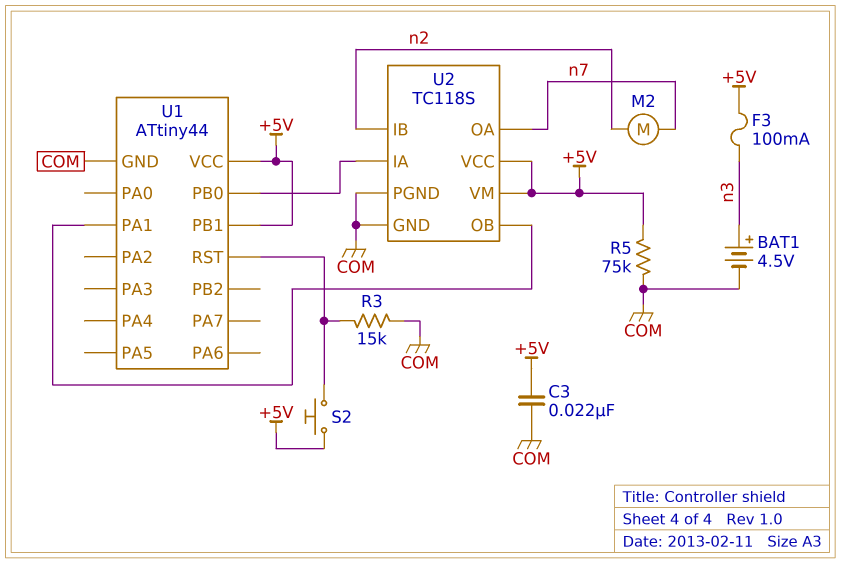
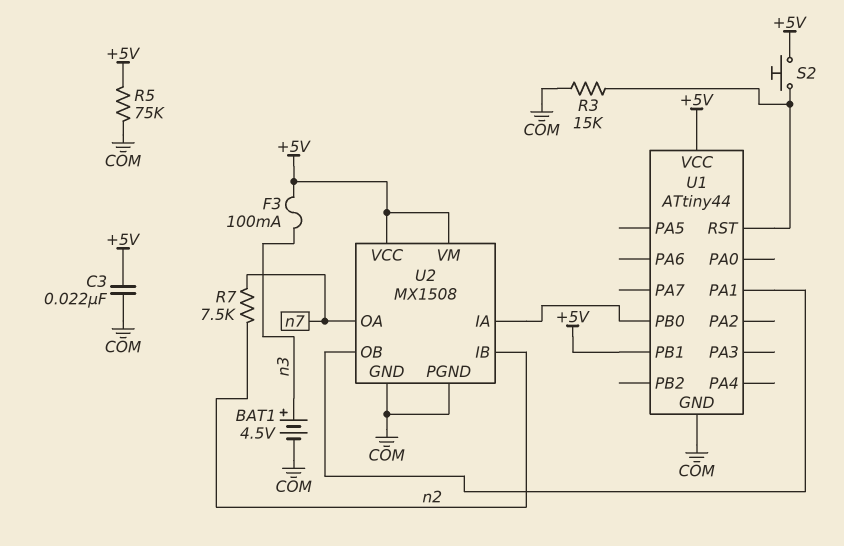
M2: motor (n2, n7) -> none
R7: none -> 7.5k (n2, n7)
U2: TC118S -> MX1508

